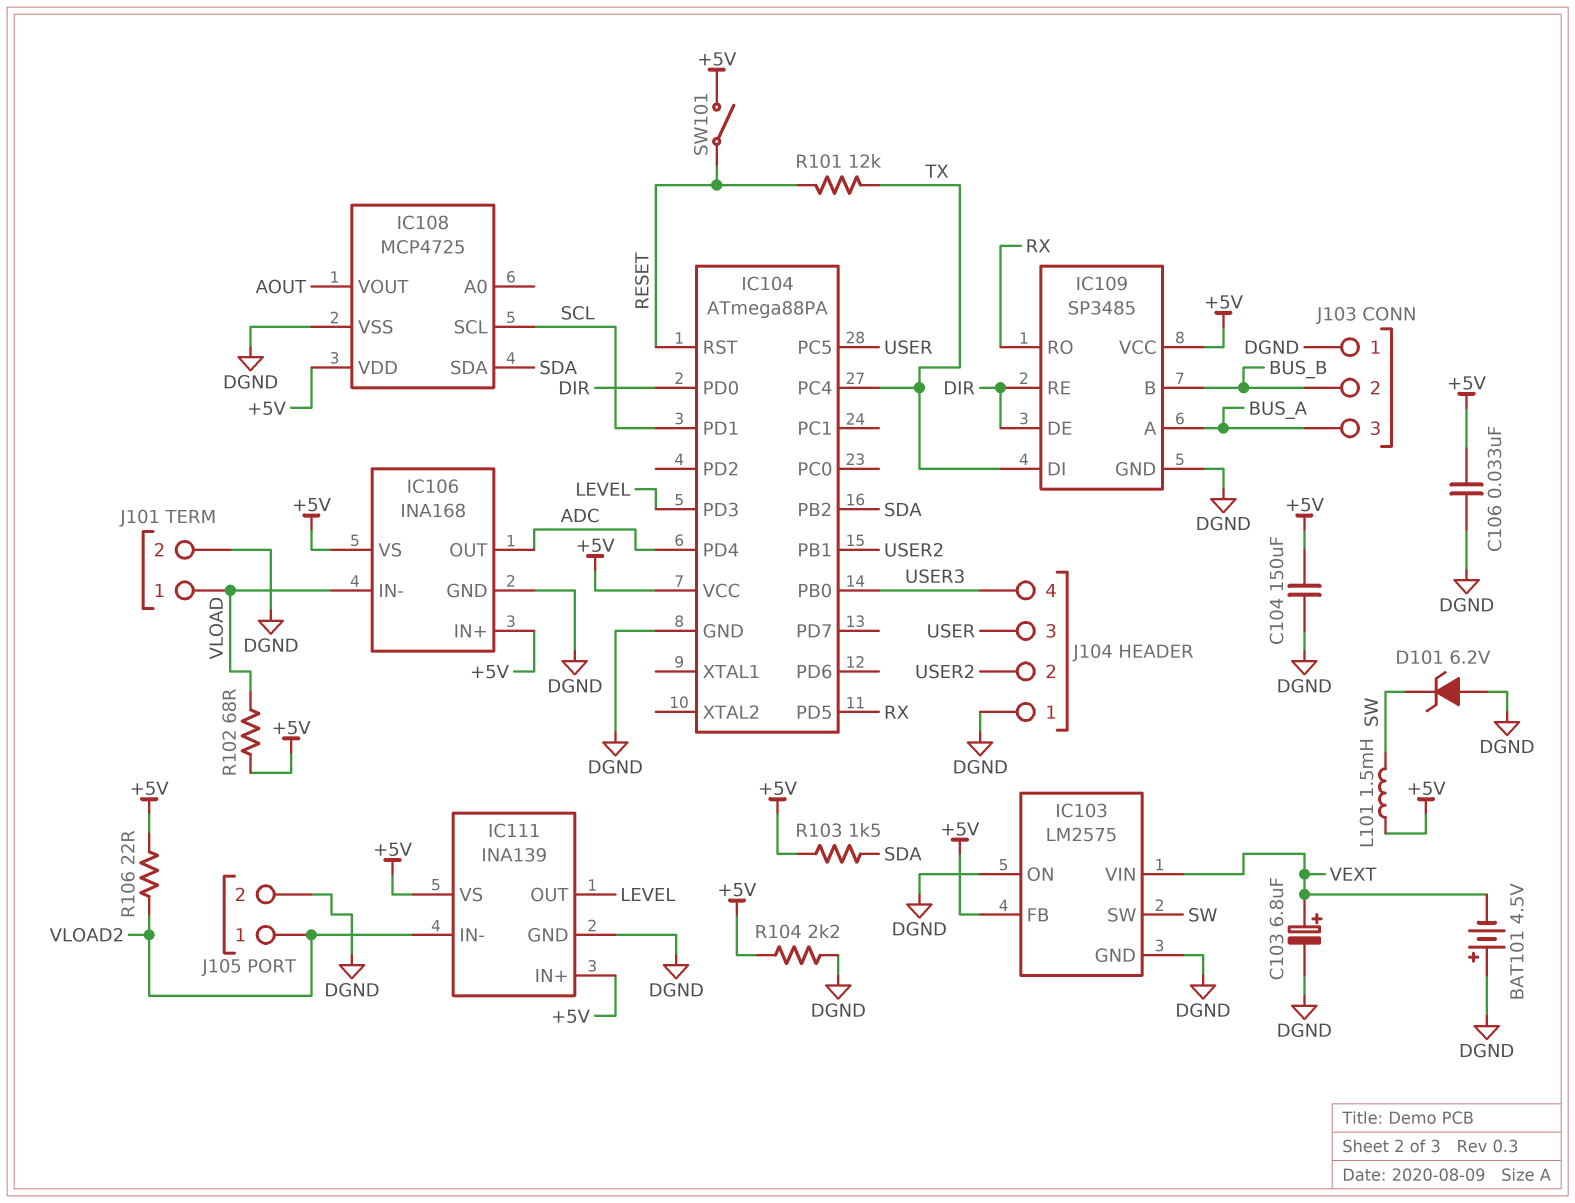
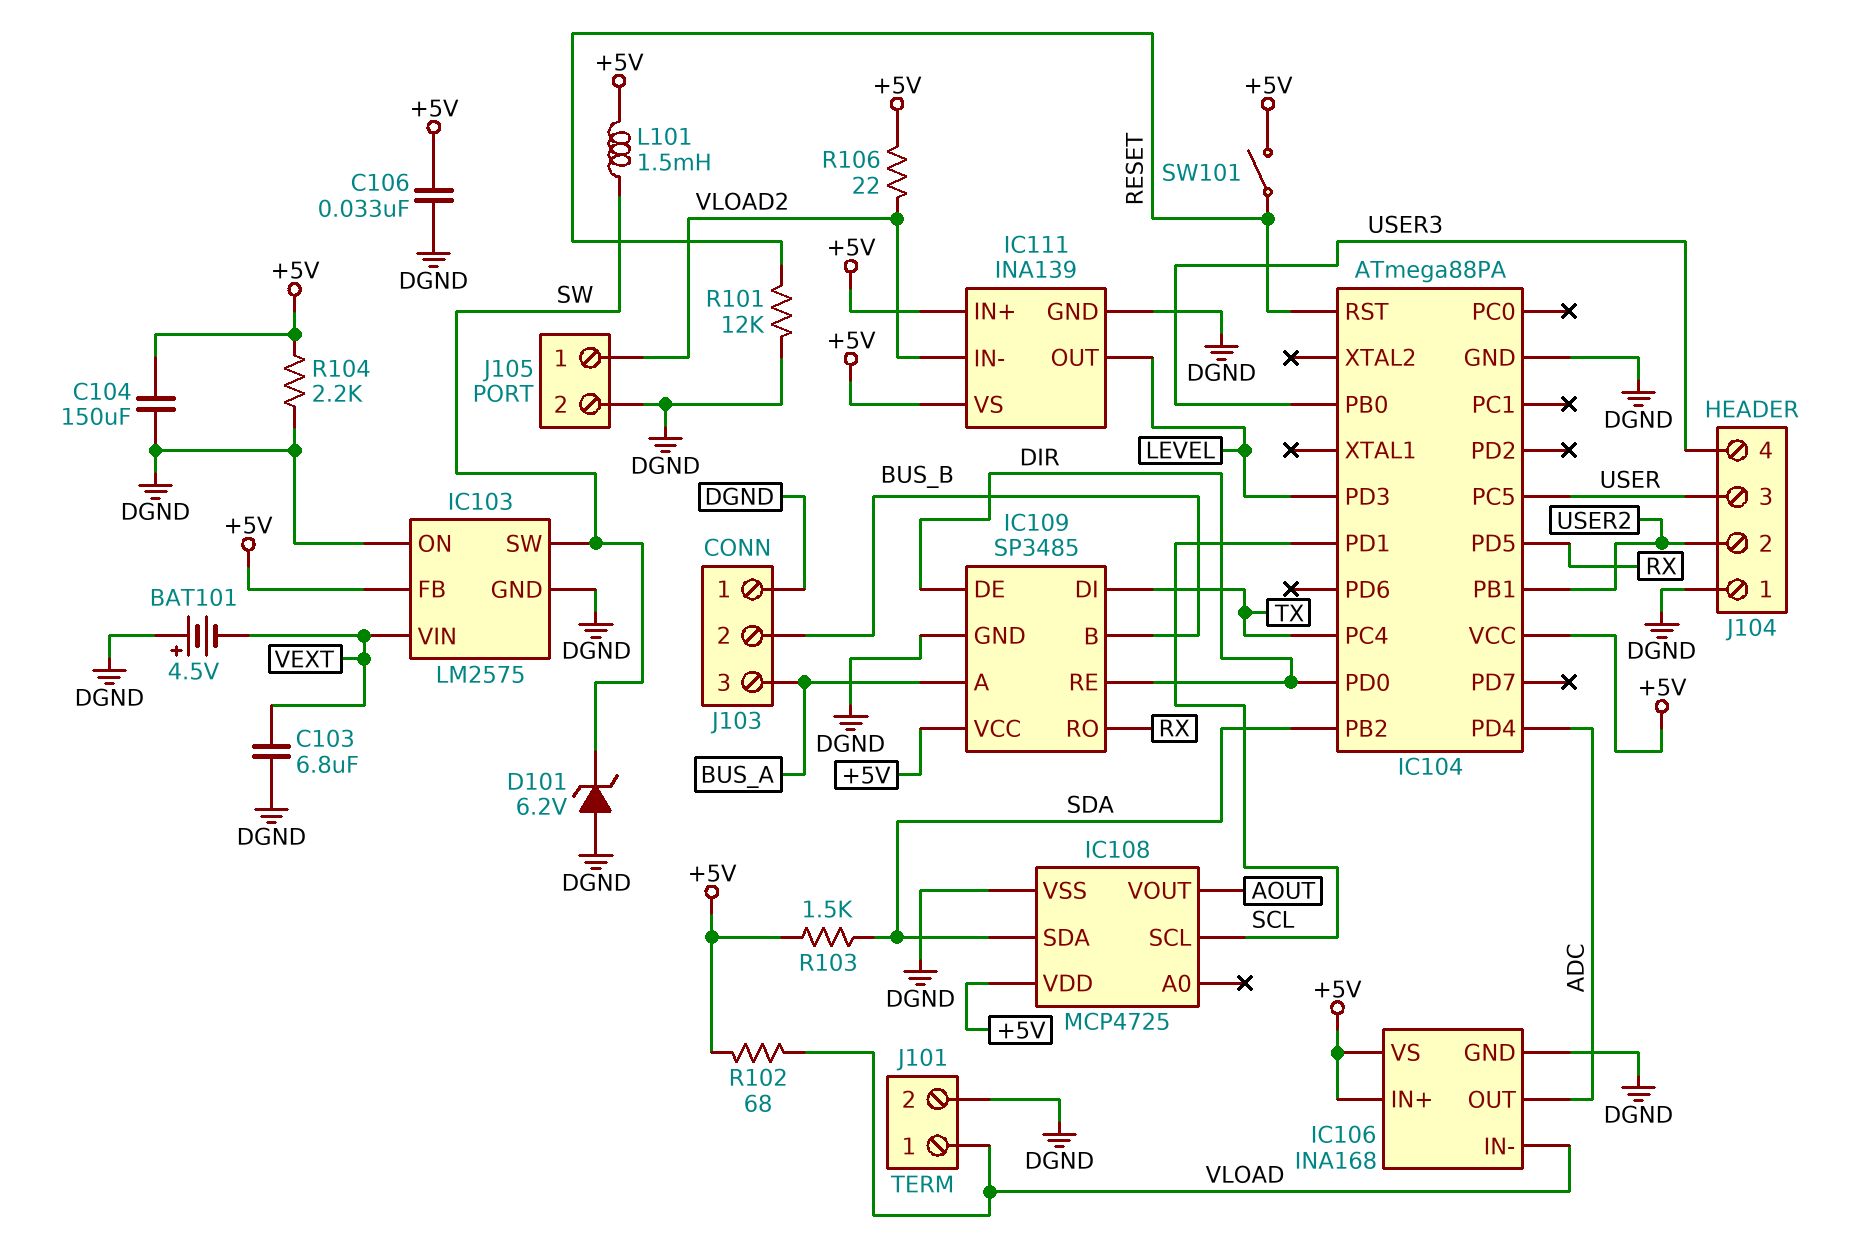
C103: 6.8uF (plus VEXT, minus DGND) -> 6.8uF (DGND, VEXT)
R101: 12k (RESET, TX) -> 12k (DGND, RESET)

